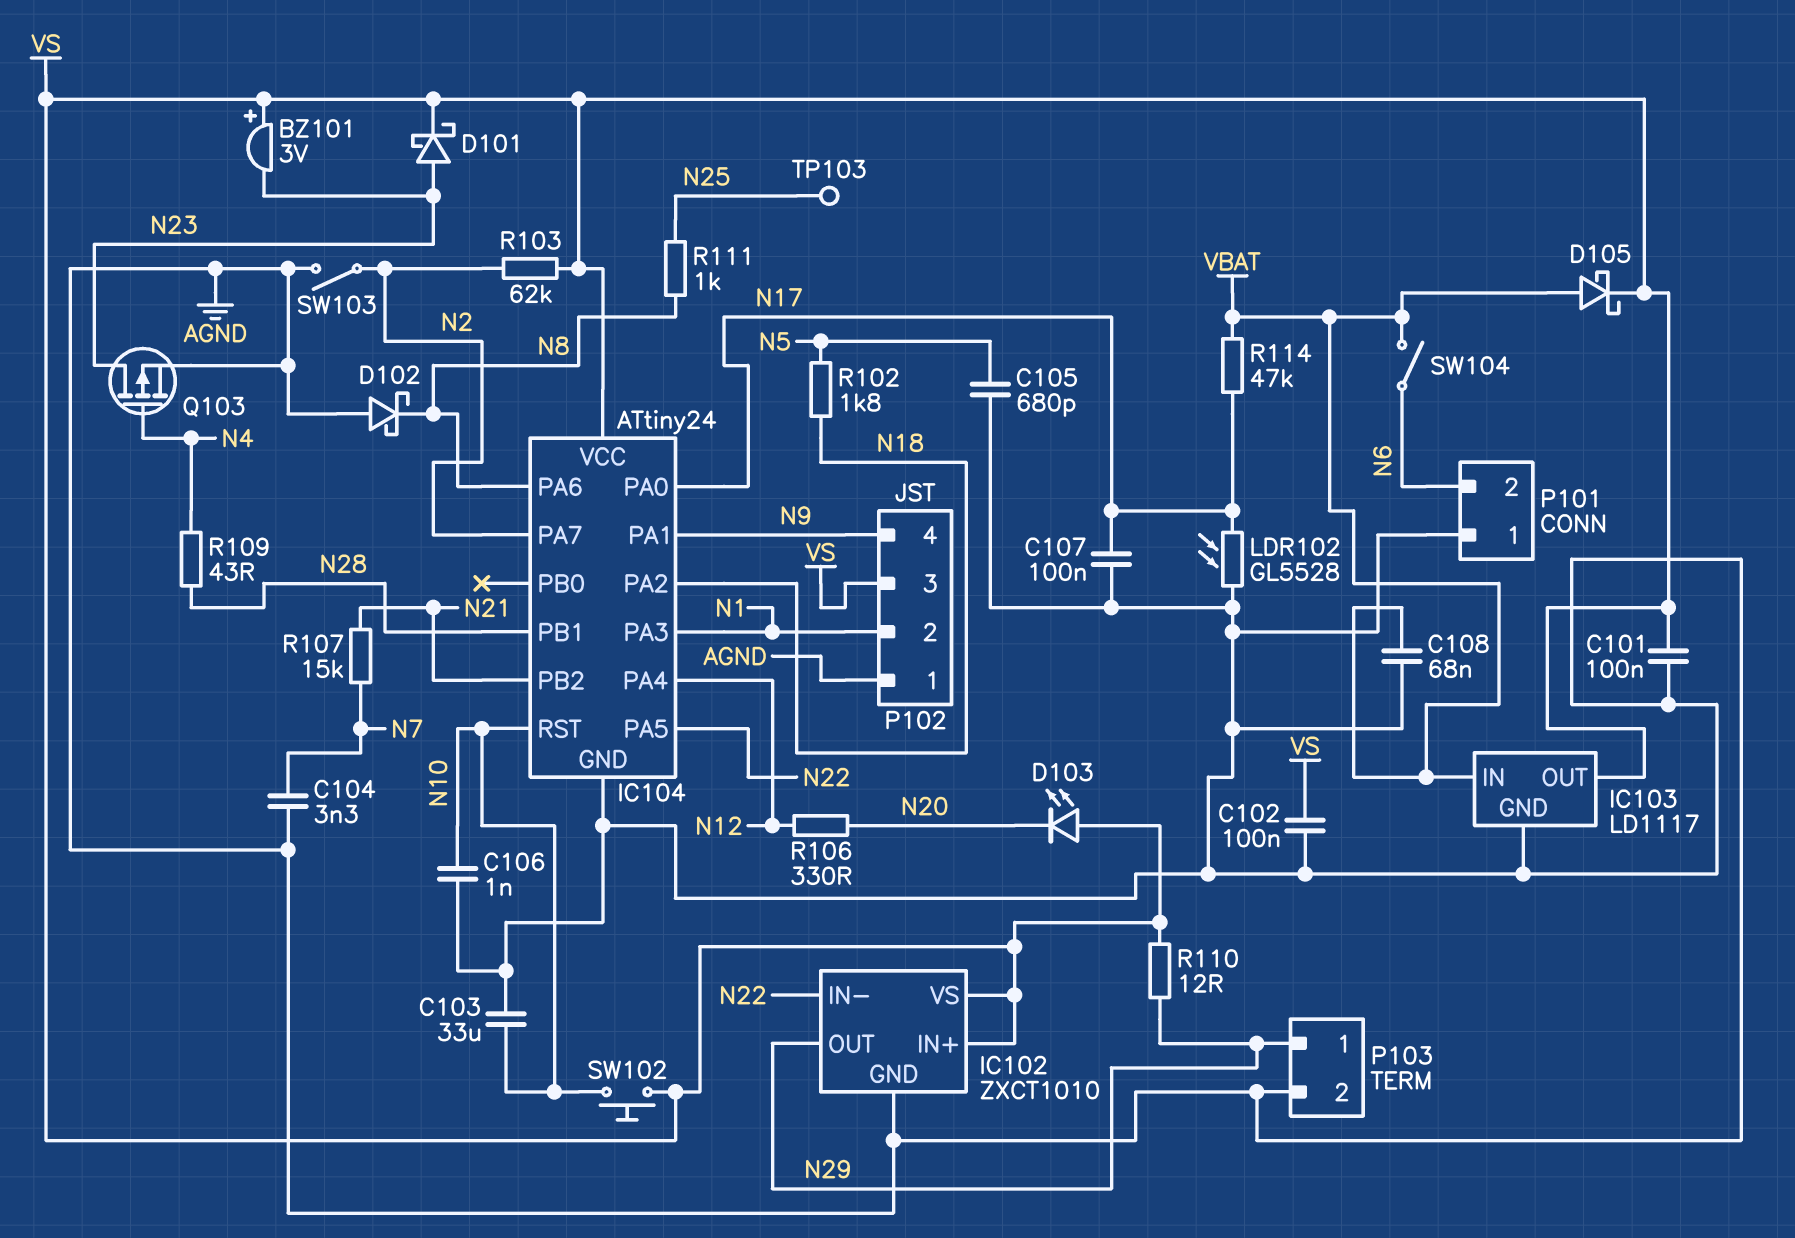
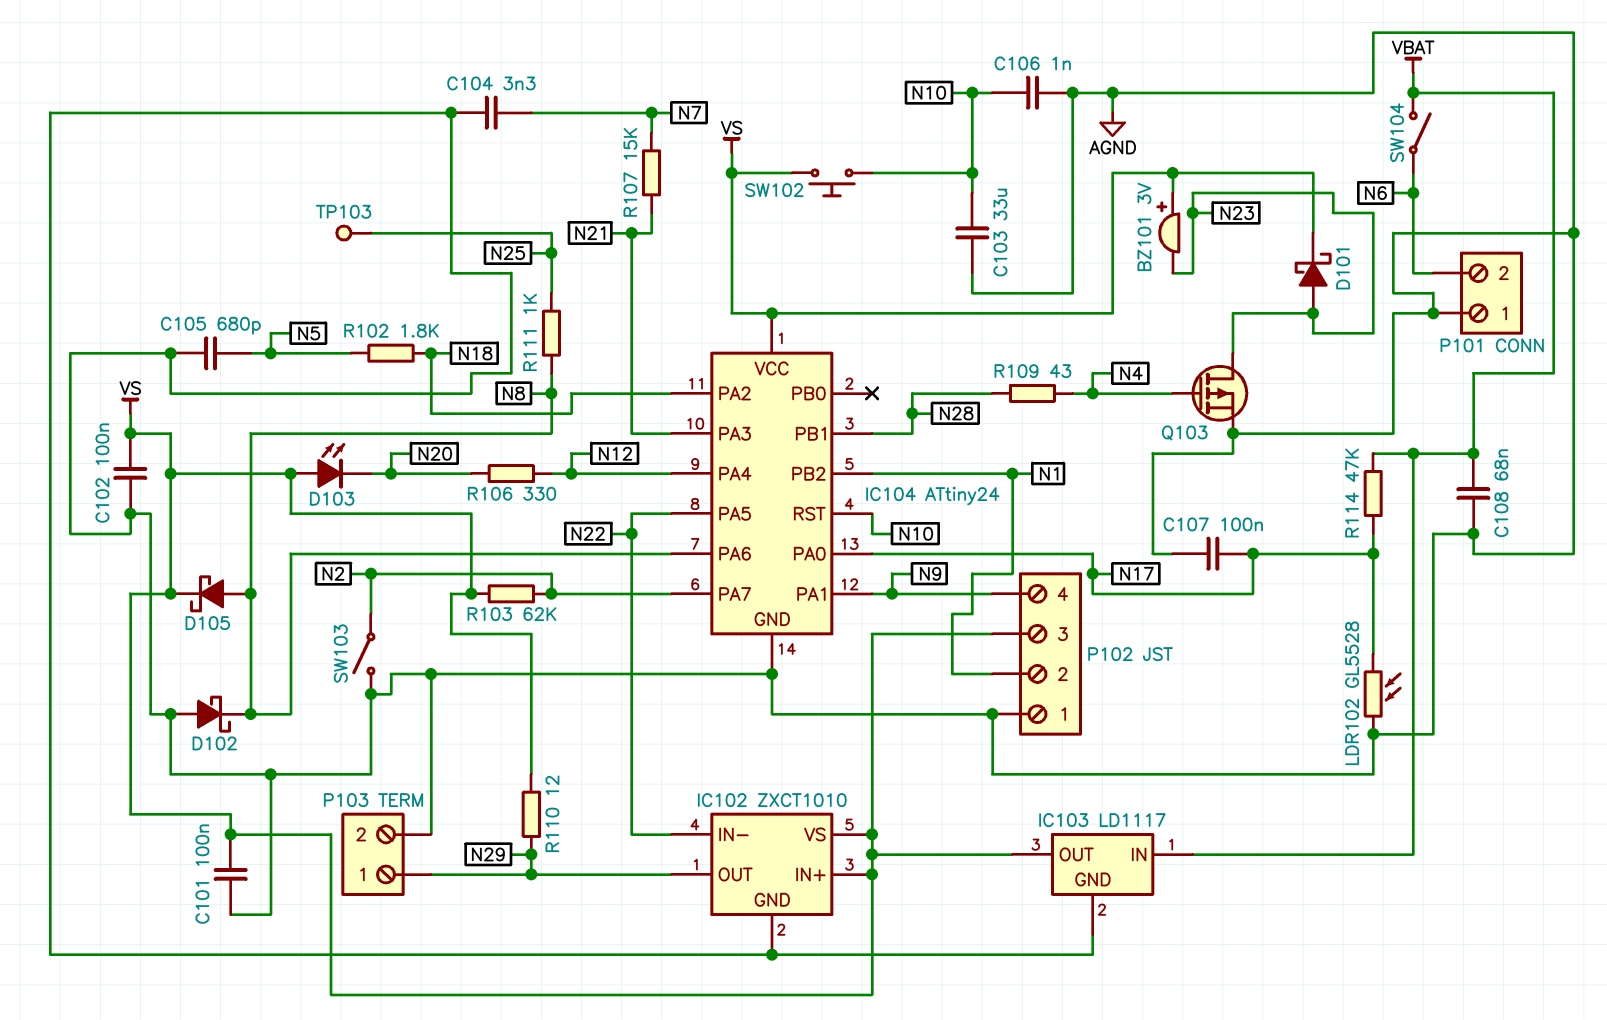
D105: schottky (A VBAT, K VS) -> schottky (A N8, K VS)
IC104 pin PA3: N1 -> N21
IC104 pin PB2: N21 -> N1

